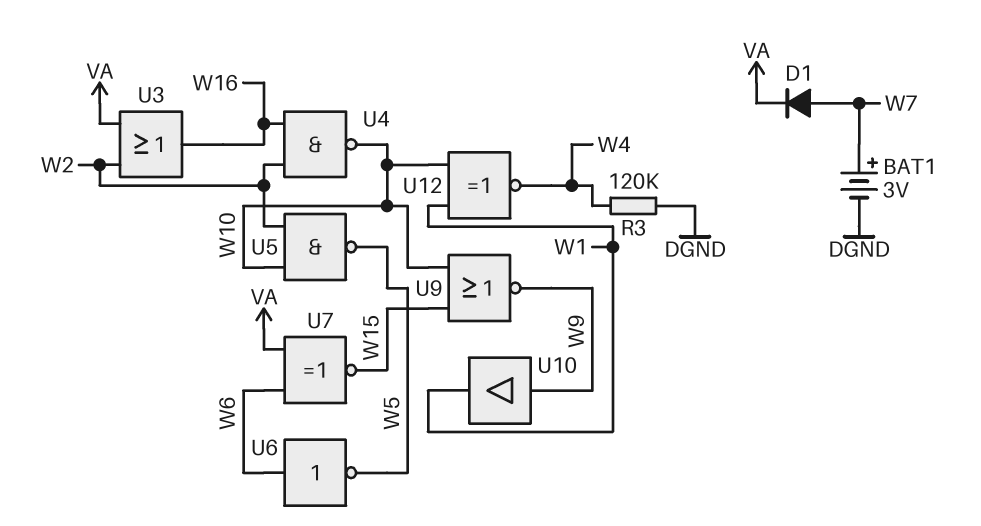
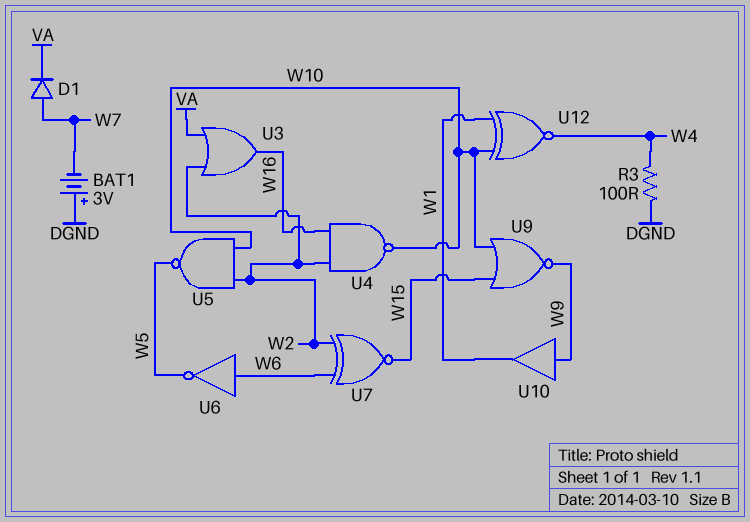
BAT1: 3V (plus W7, minus DGND) -> 3V (plus DGND, minus W7)
R3: 120k (DGND, W4) -> 100 (DGND, W4)
U7: XNOR (in VA, in W6, out W15) -> XNOR (in W2, in W6, out W15)

